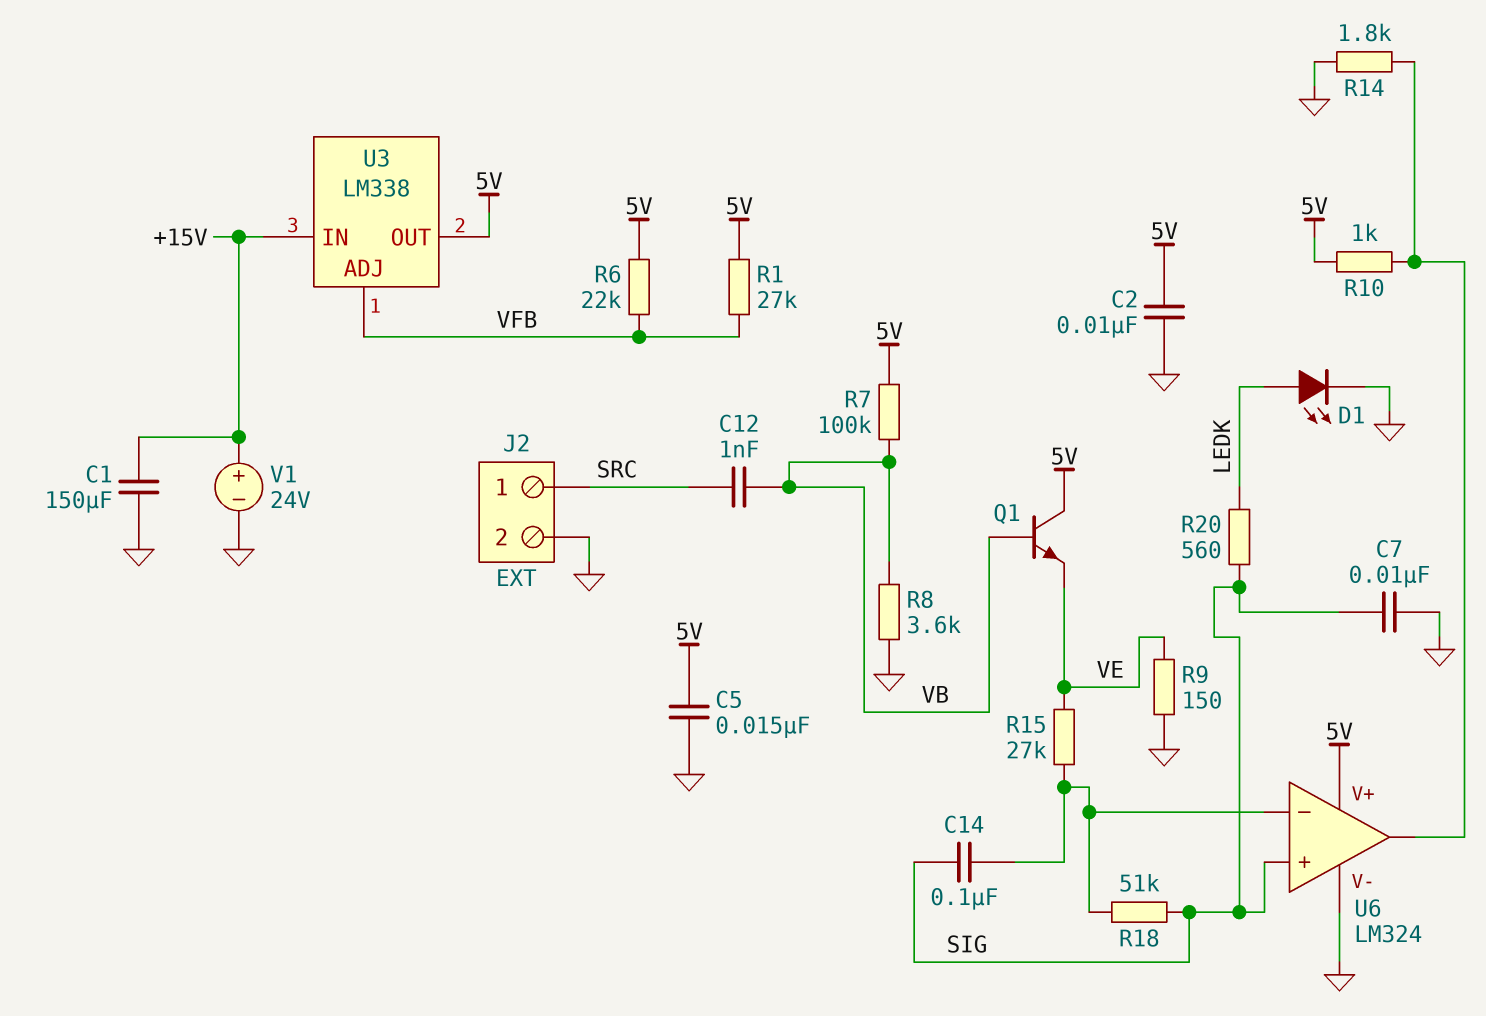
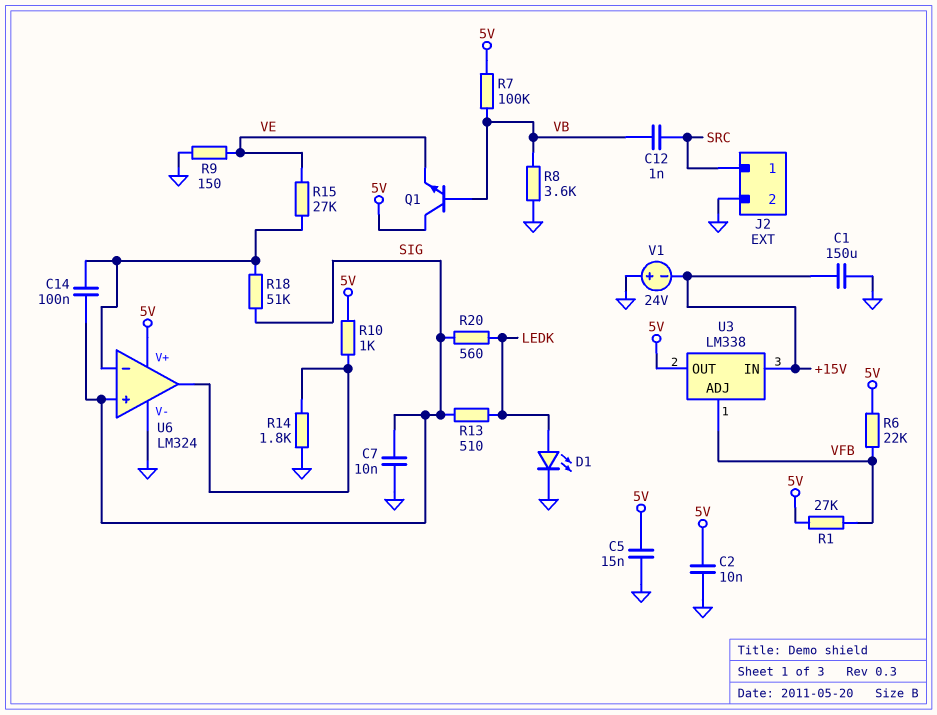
R13: none -> 510 (LEDK, SIG)
V1: 24V (plus +15V, minus GND) -> 24V (plus GND, minus +15V)

